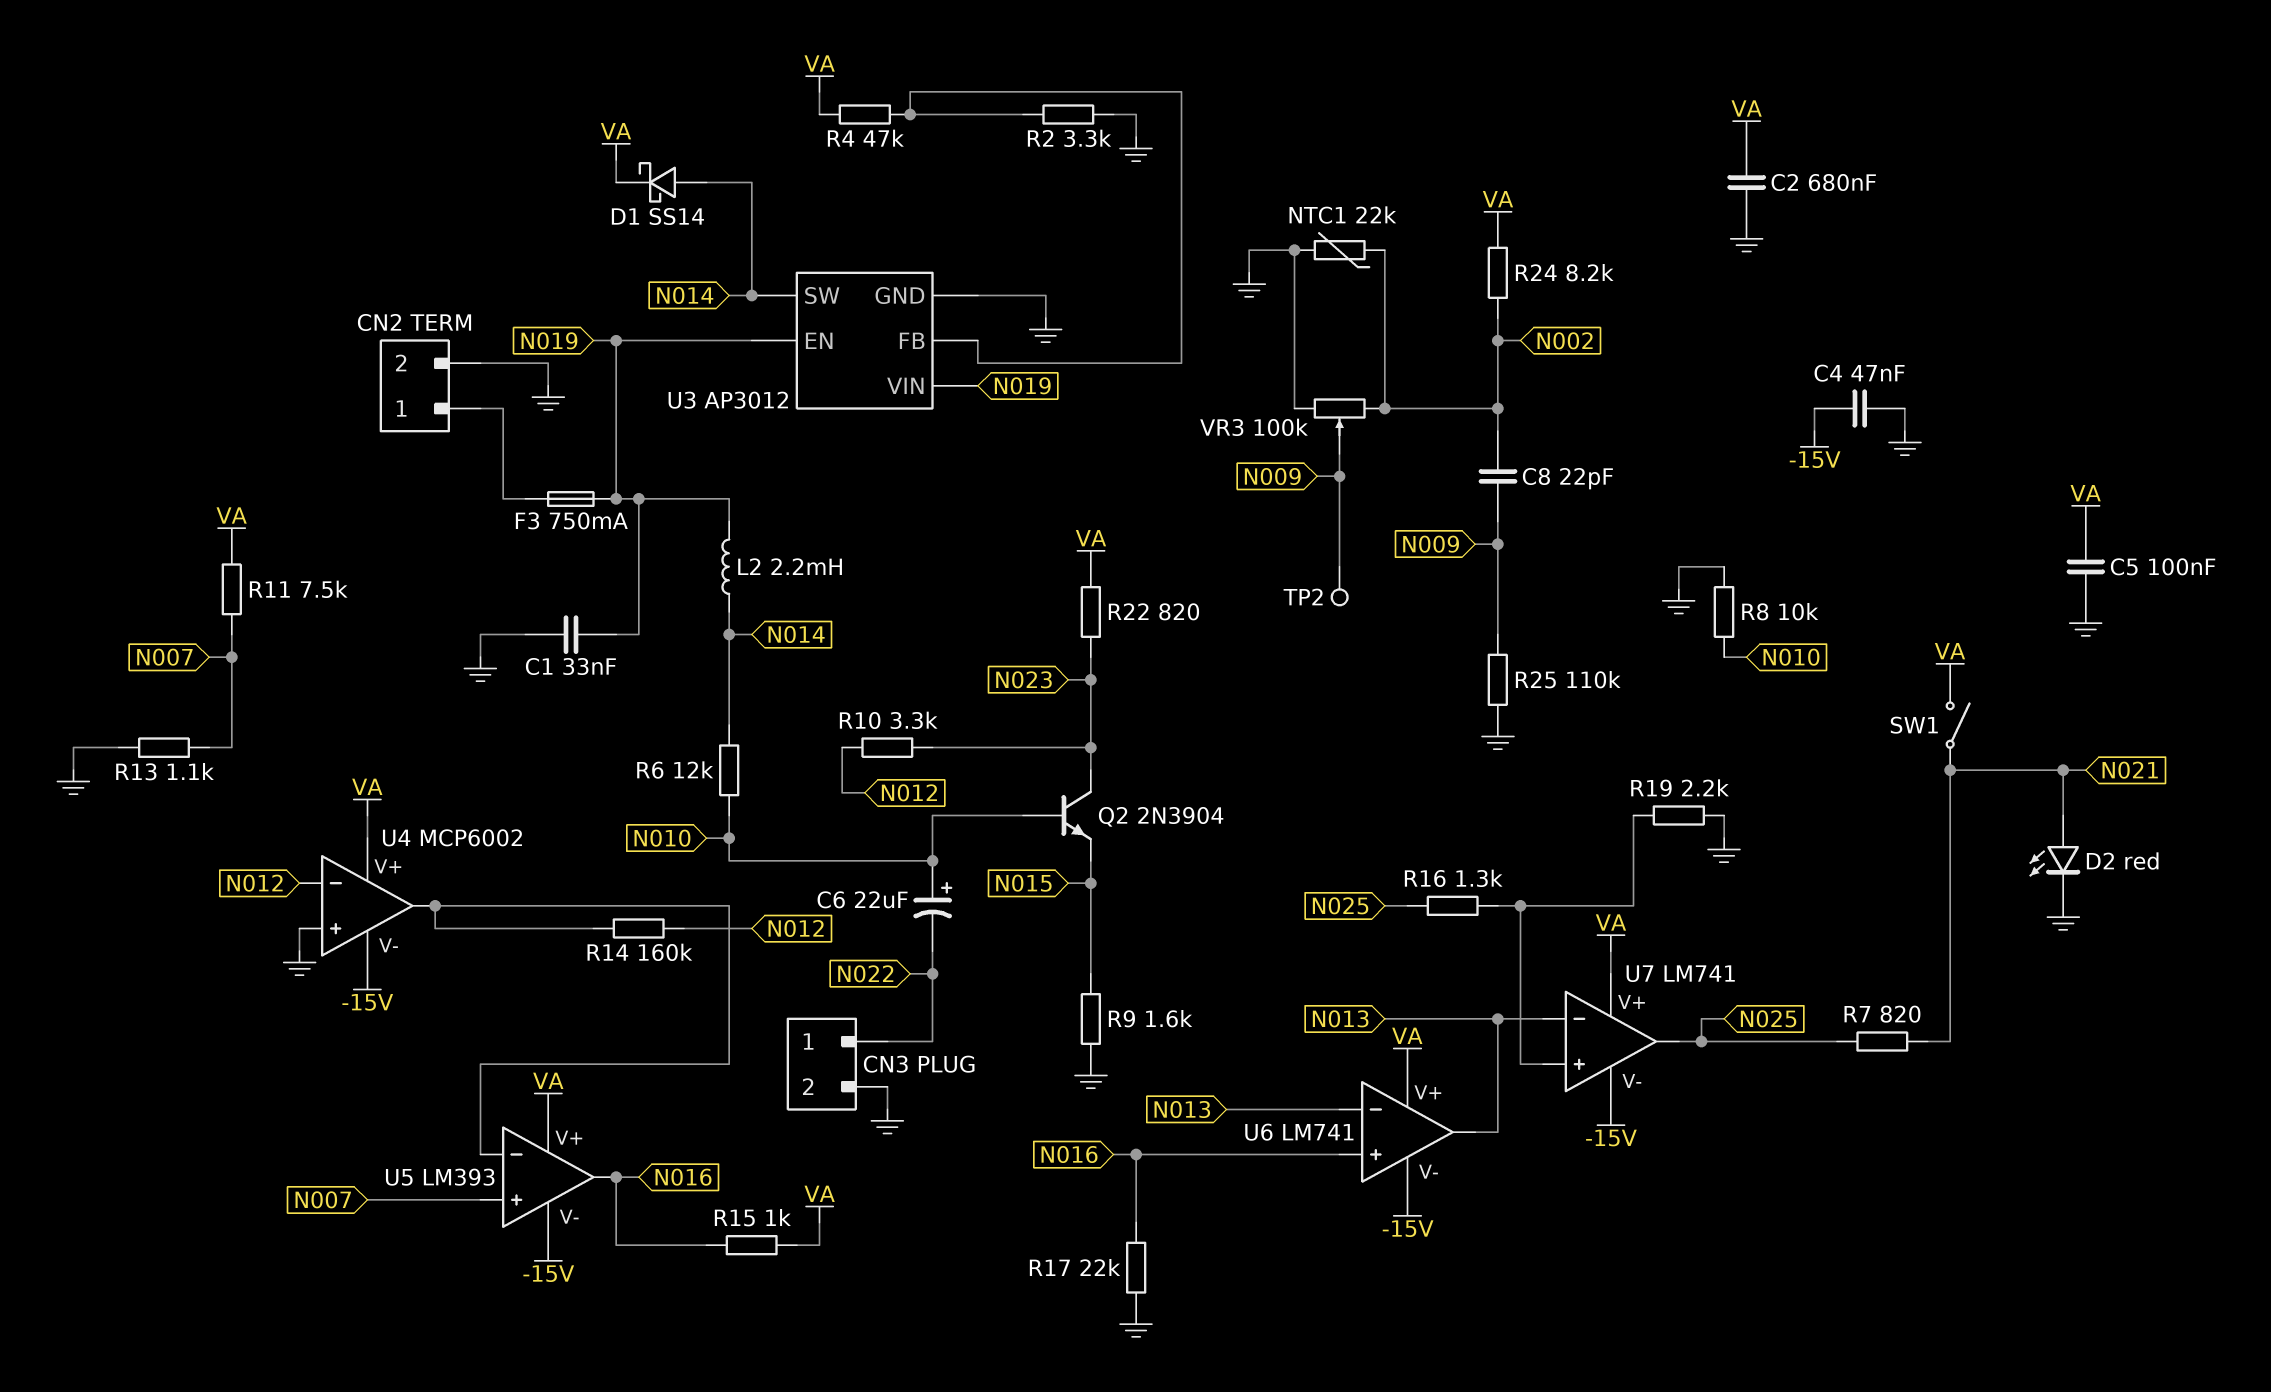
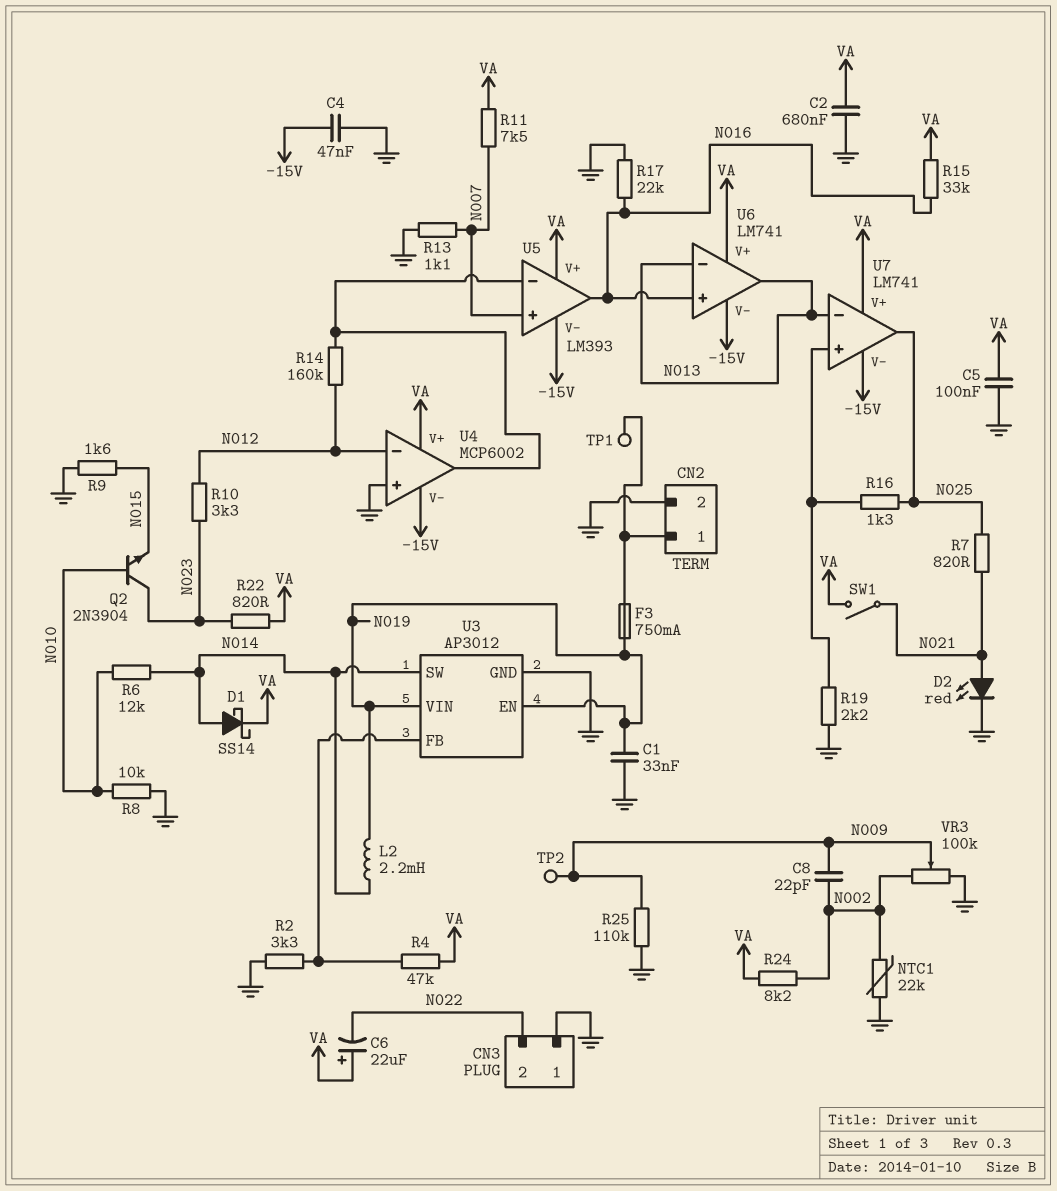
C6: 22uF (plus N010, minus N022) -> 22uF (plus VA, minus N022)
CN3 pin 1: N022 -> GND
CN3 pin 2: GND -> N022
R15: 1k (N016, VA) -> 33k (N016, VA)
TP1: none -> test point (CN2/1)

